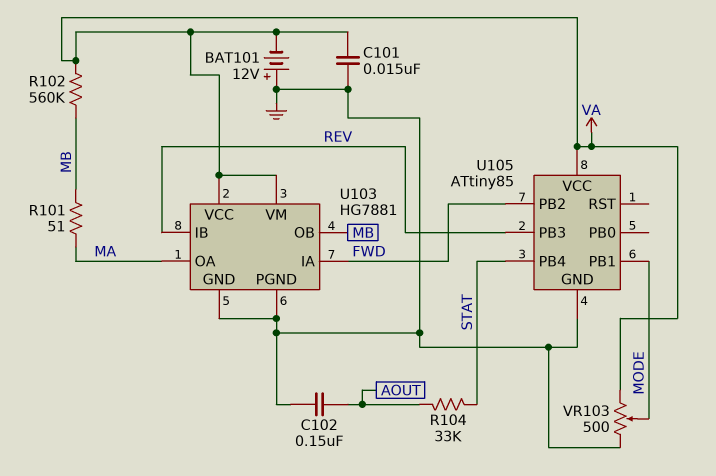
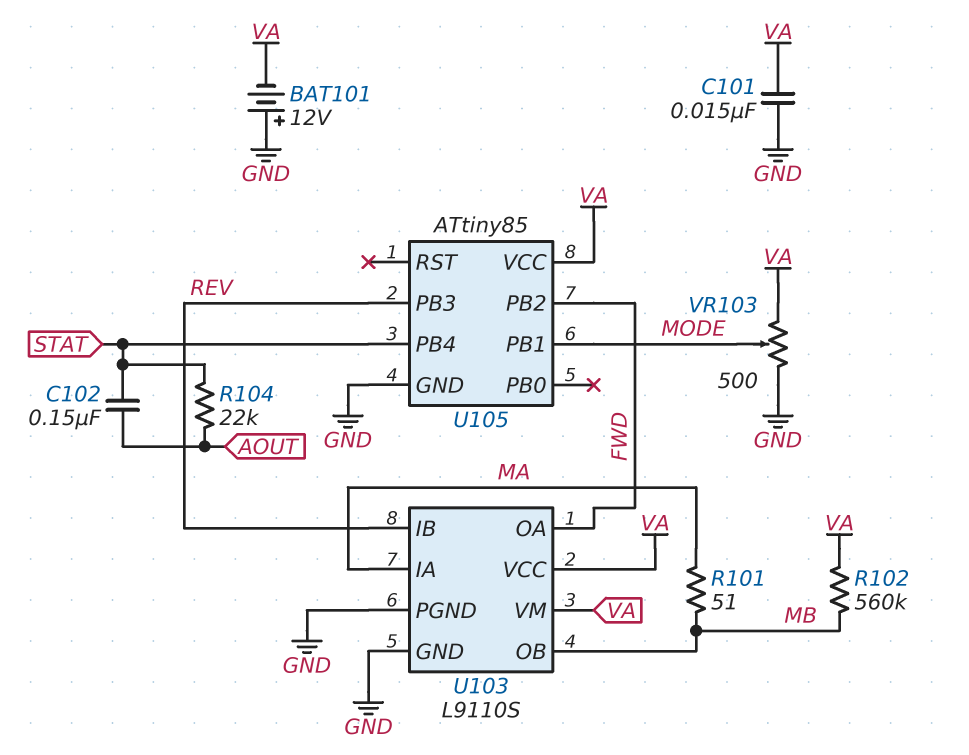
C102: 150nF (AOUT, GND) -> 150nF (AOUT, STAT)
R104: 33k (AOUT, STAT) -> 22k (AOUT, STAT)
U103: HG7881 -> L9110S
U103 pin IA: FWD -> MA
U103 pin OA: MA -> FWD

